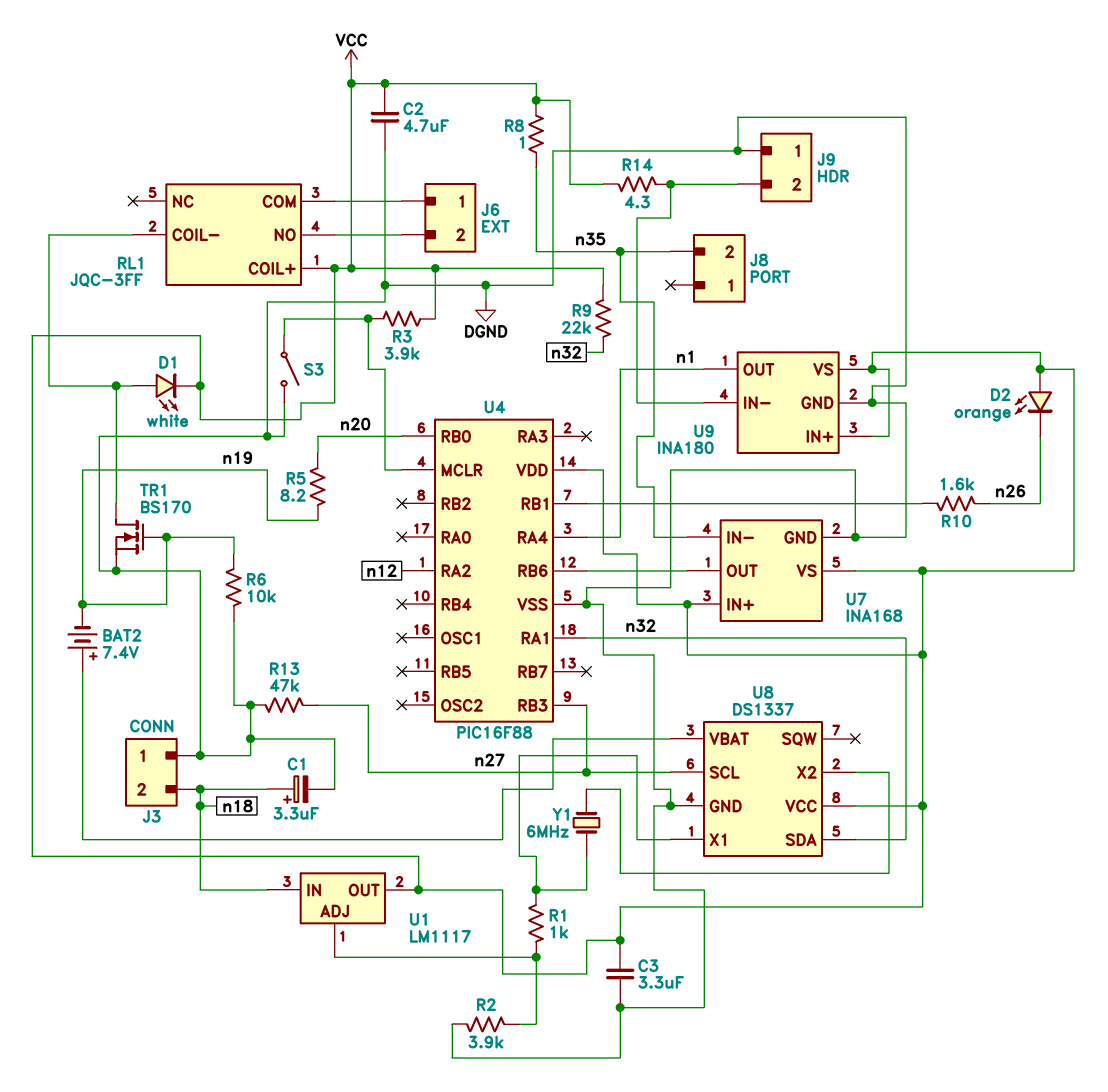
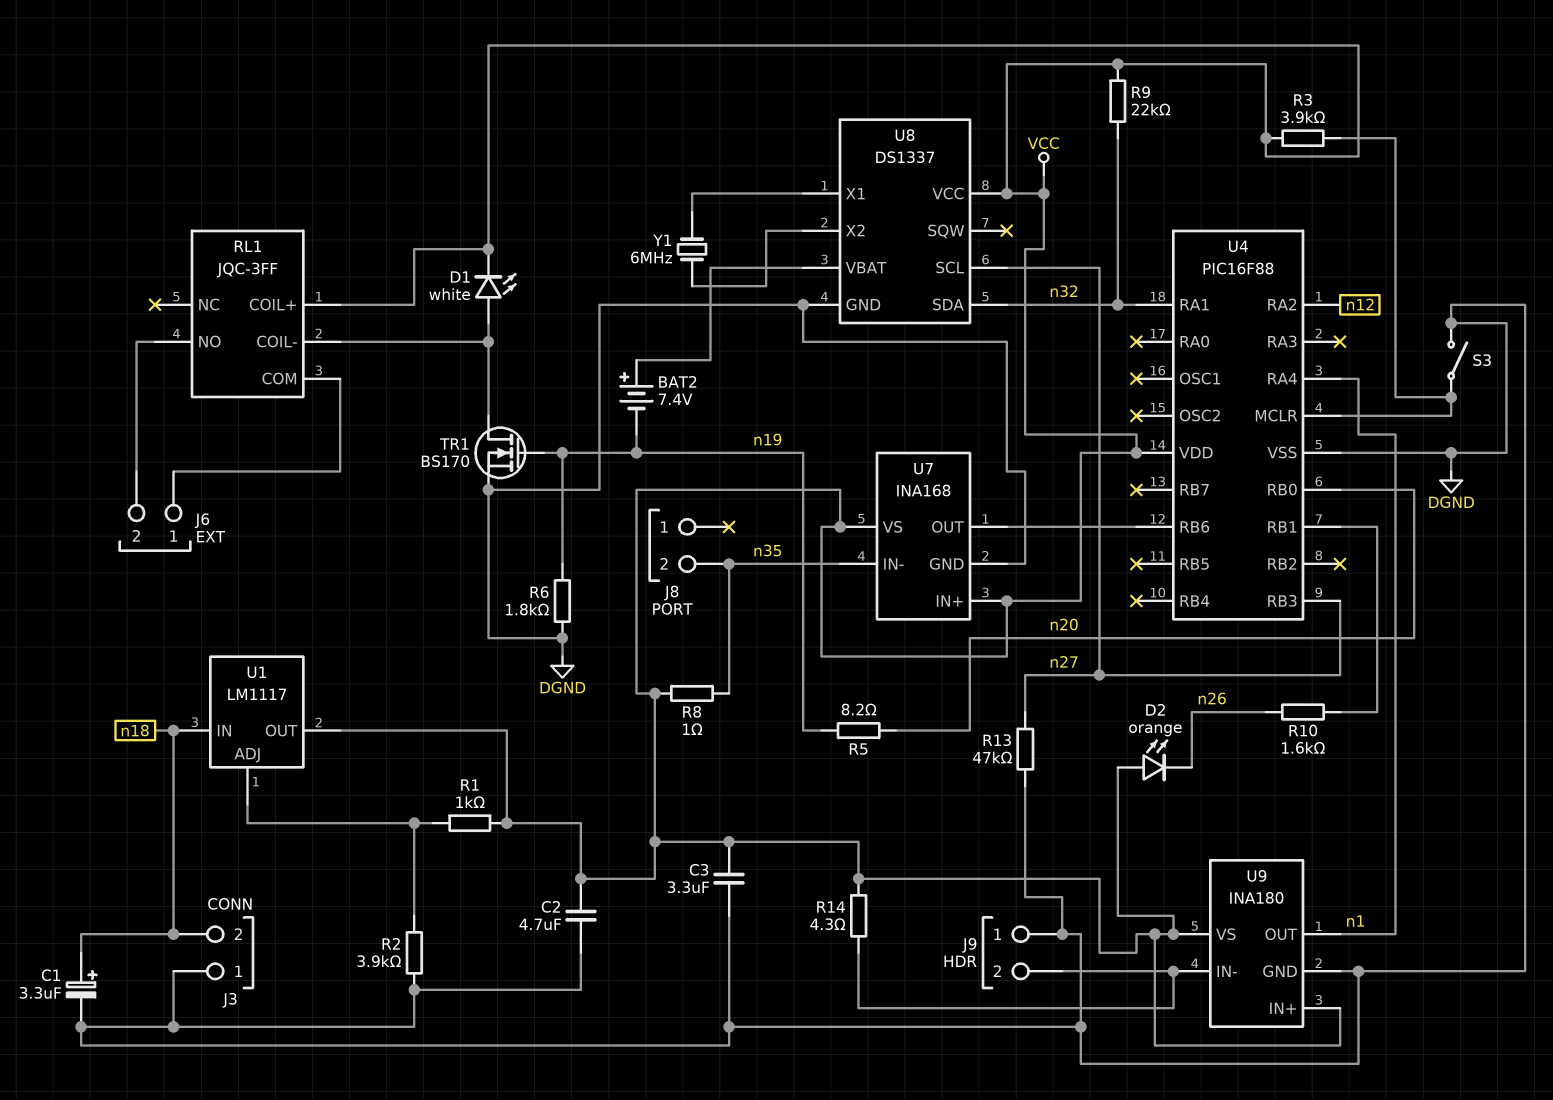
R1: 1k (U1/ADJ, U8/X1) -> 1k (U1/ADJ, VCC)
R6: 10k (DGND, n19) -> 1.8k (DGND, n19)

